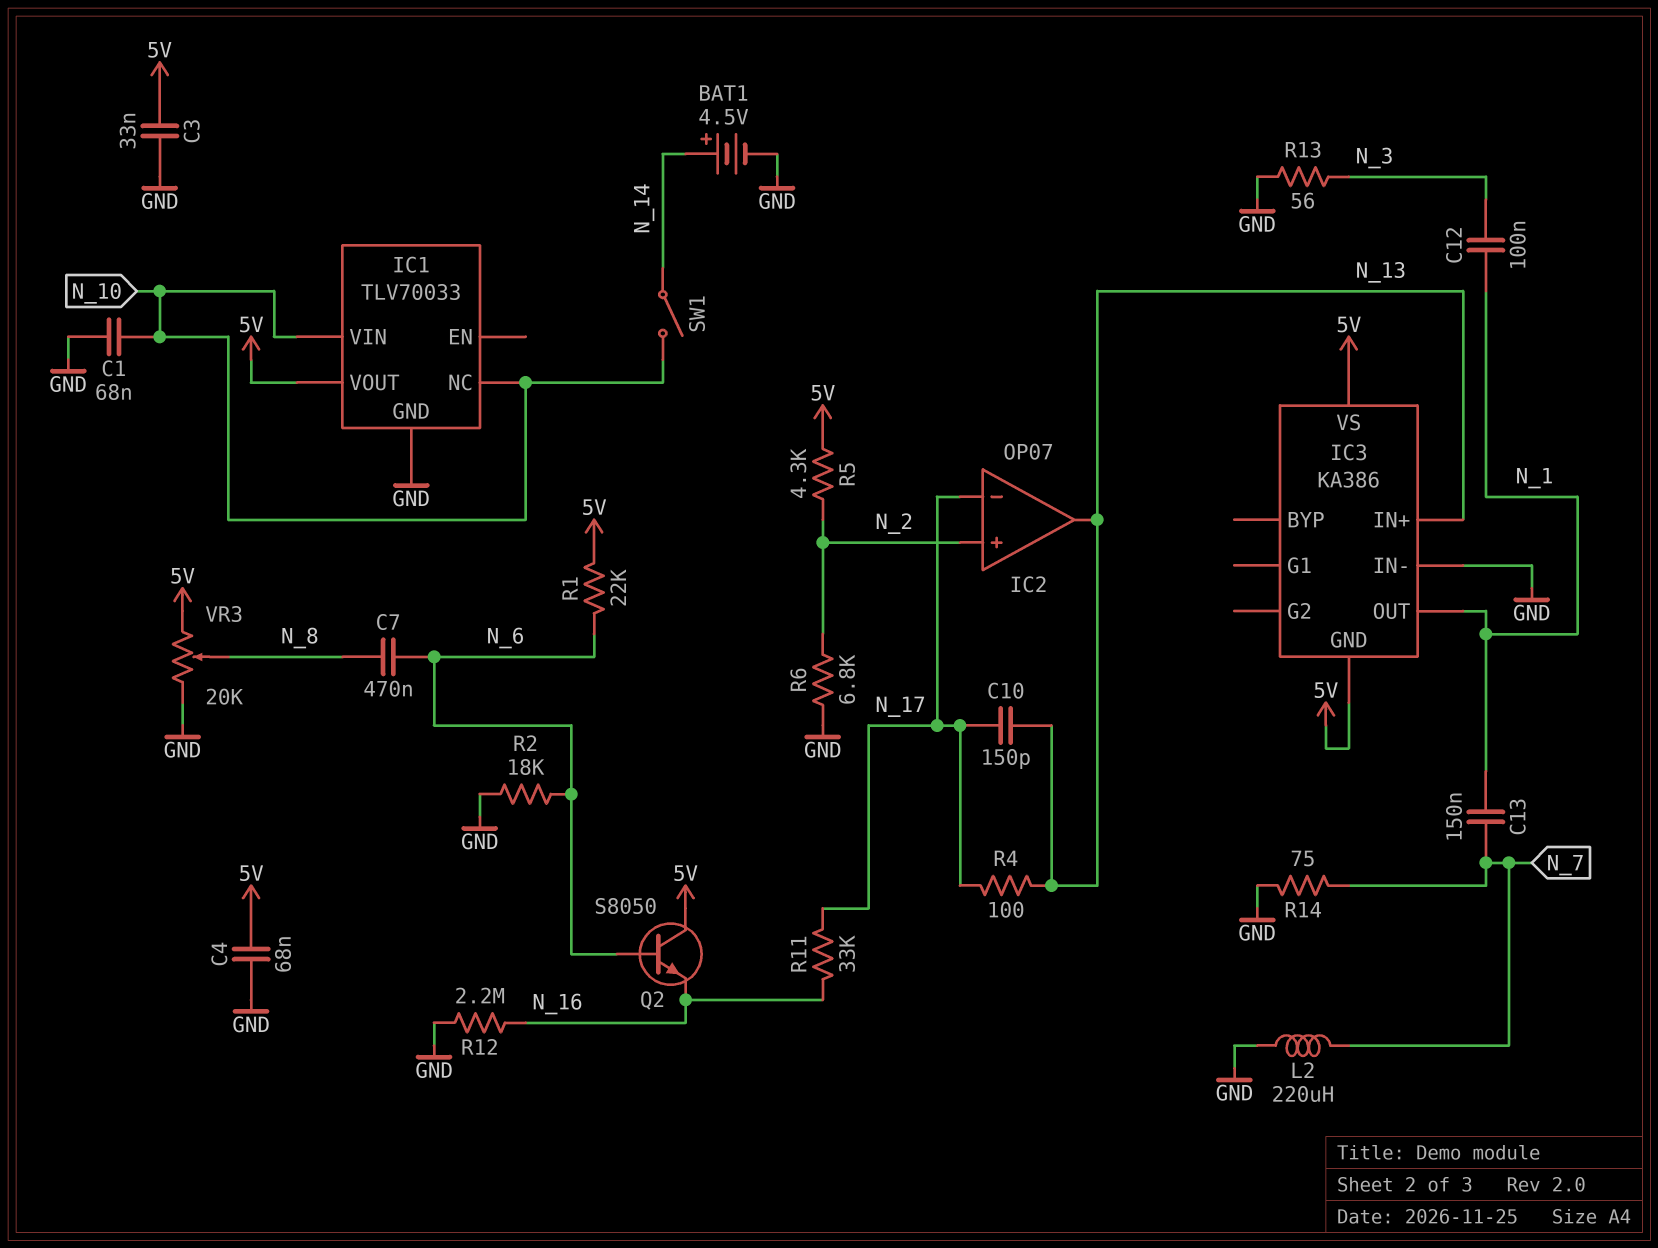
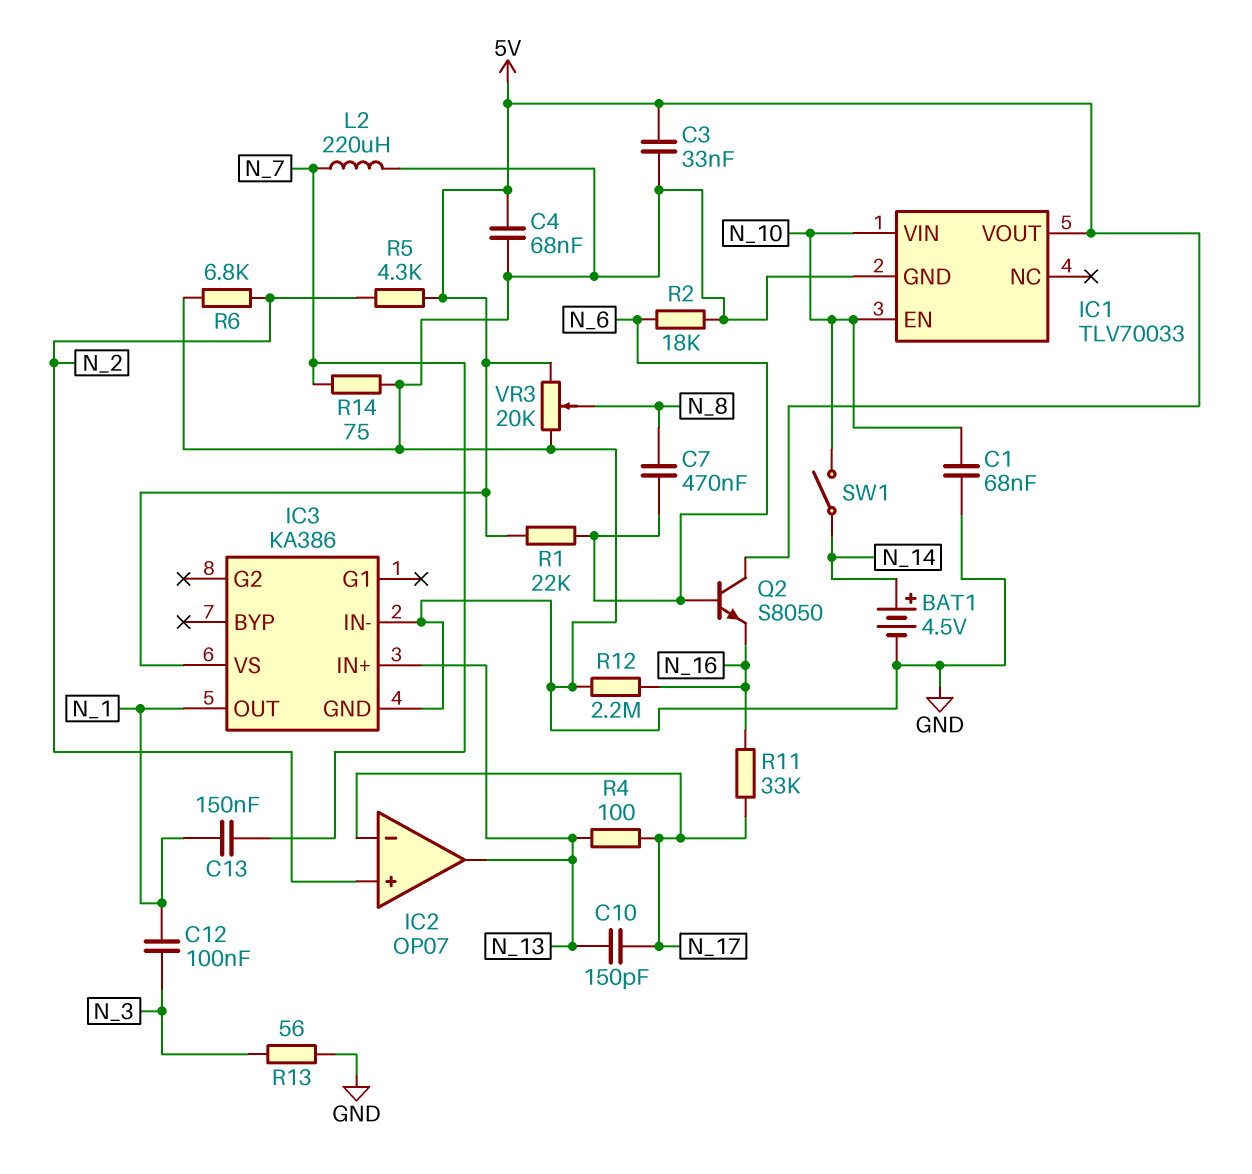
IC1 pin EN: none -> N_10
IC1 pin NC: N_10 -> none
IC3 pin GND: 5V -> GND

